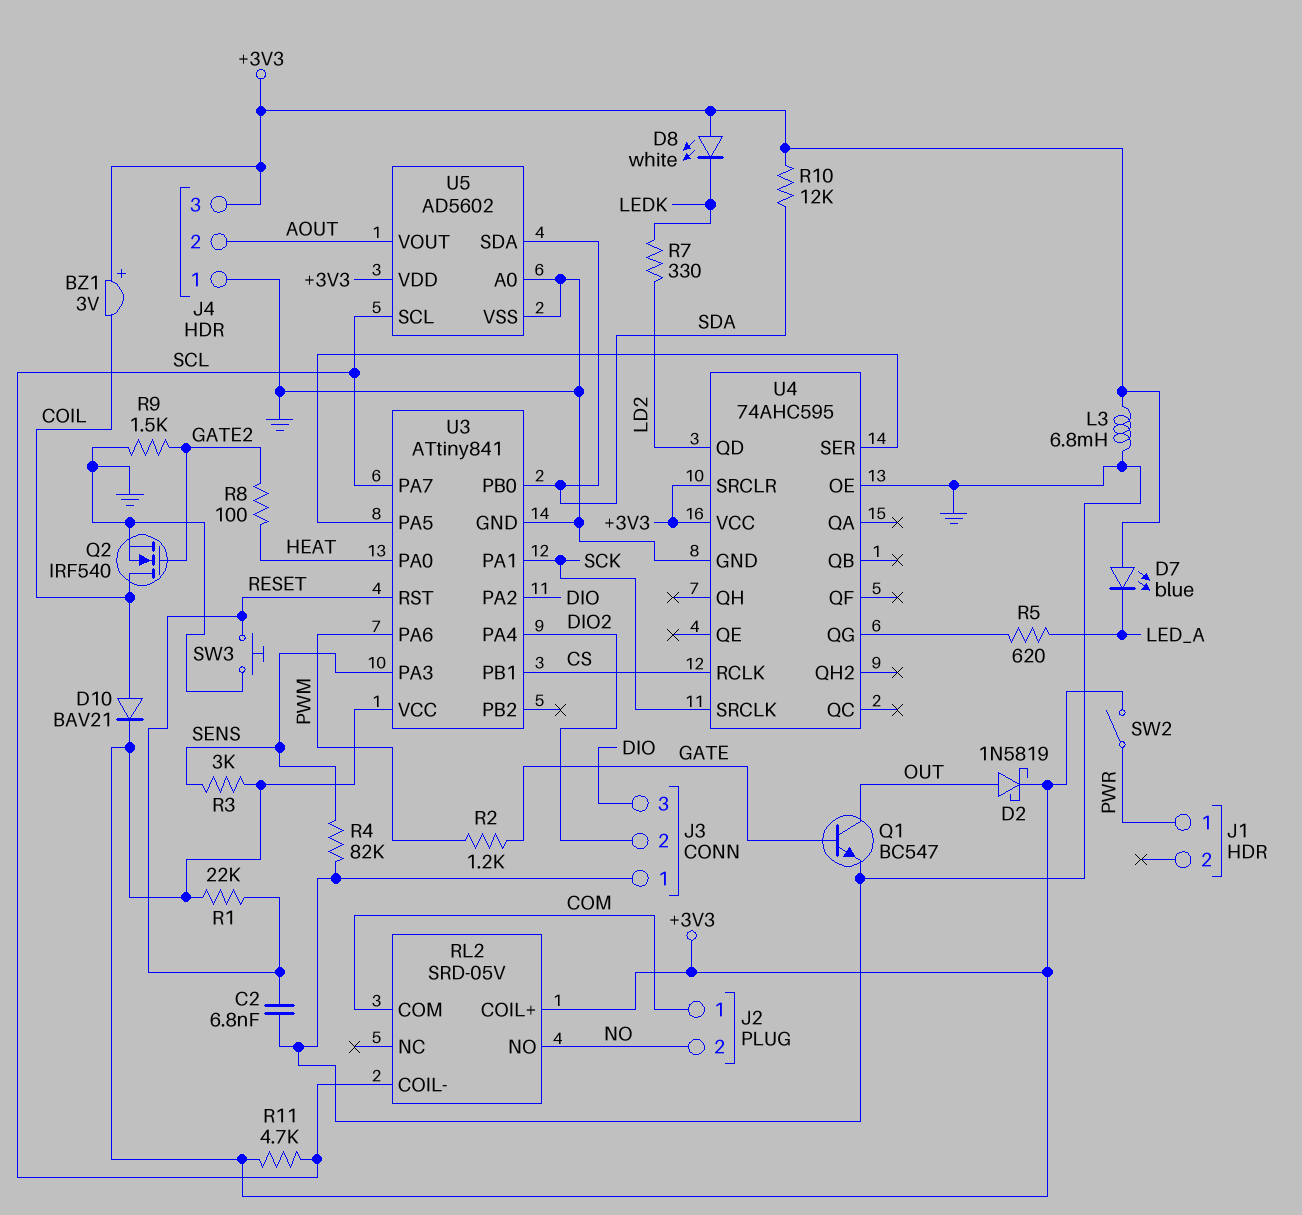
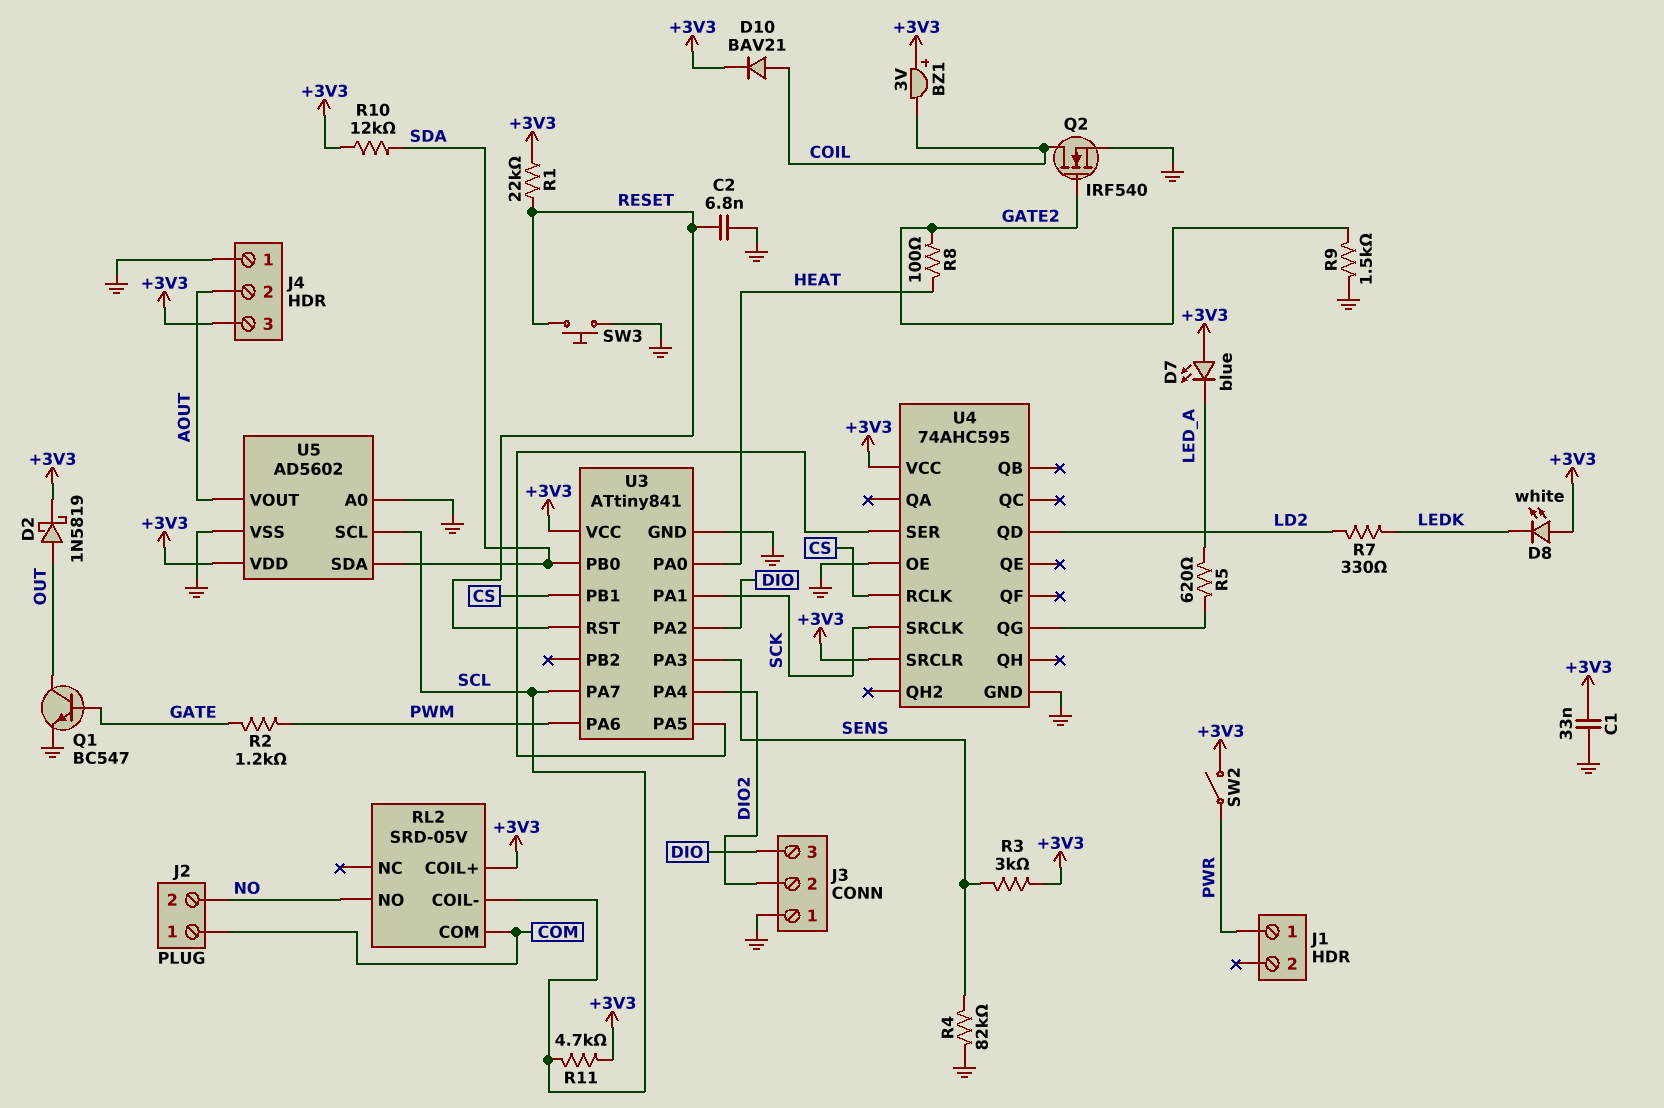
C1: none -> 33nF (+3V3, GND)
L3: 6.8mH (+3V3, GND) -> none

